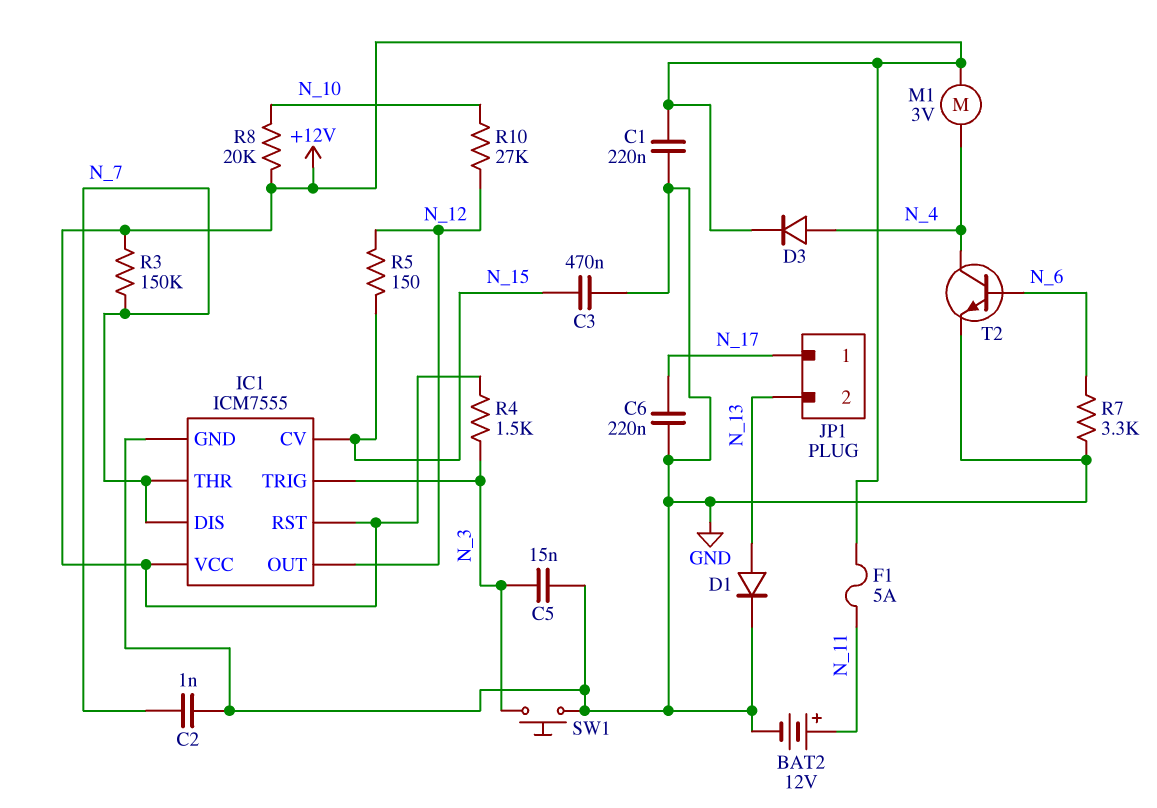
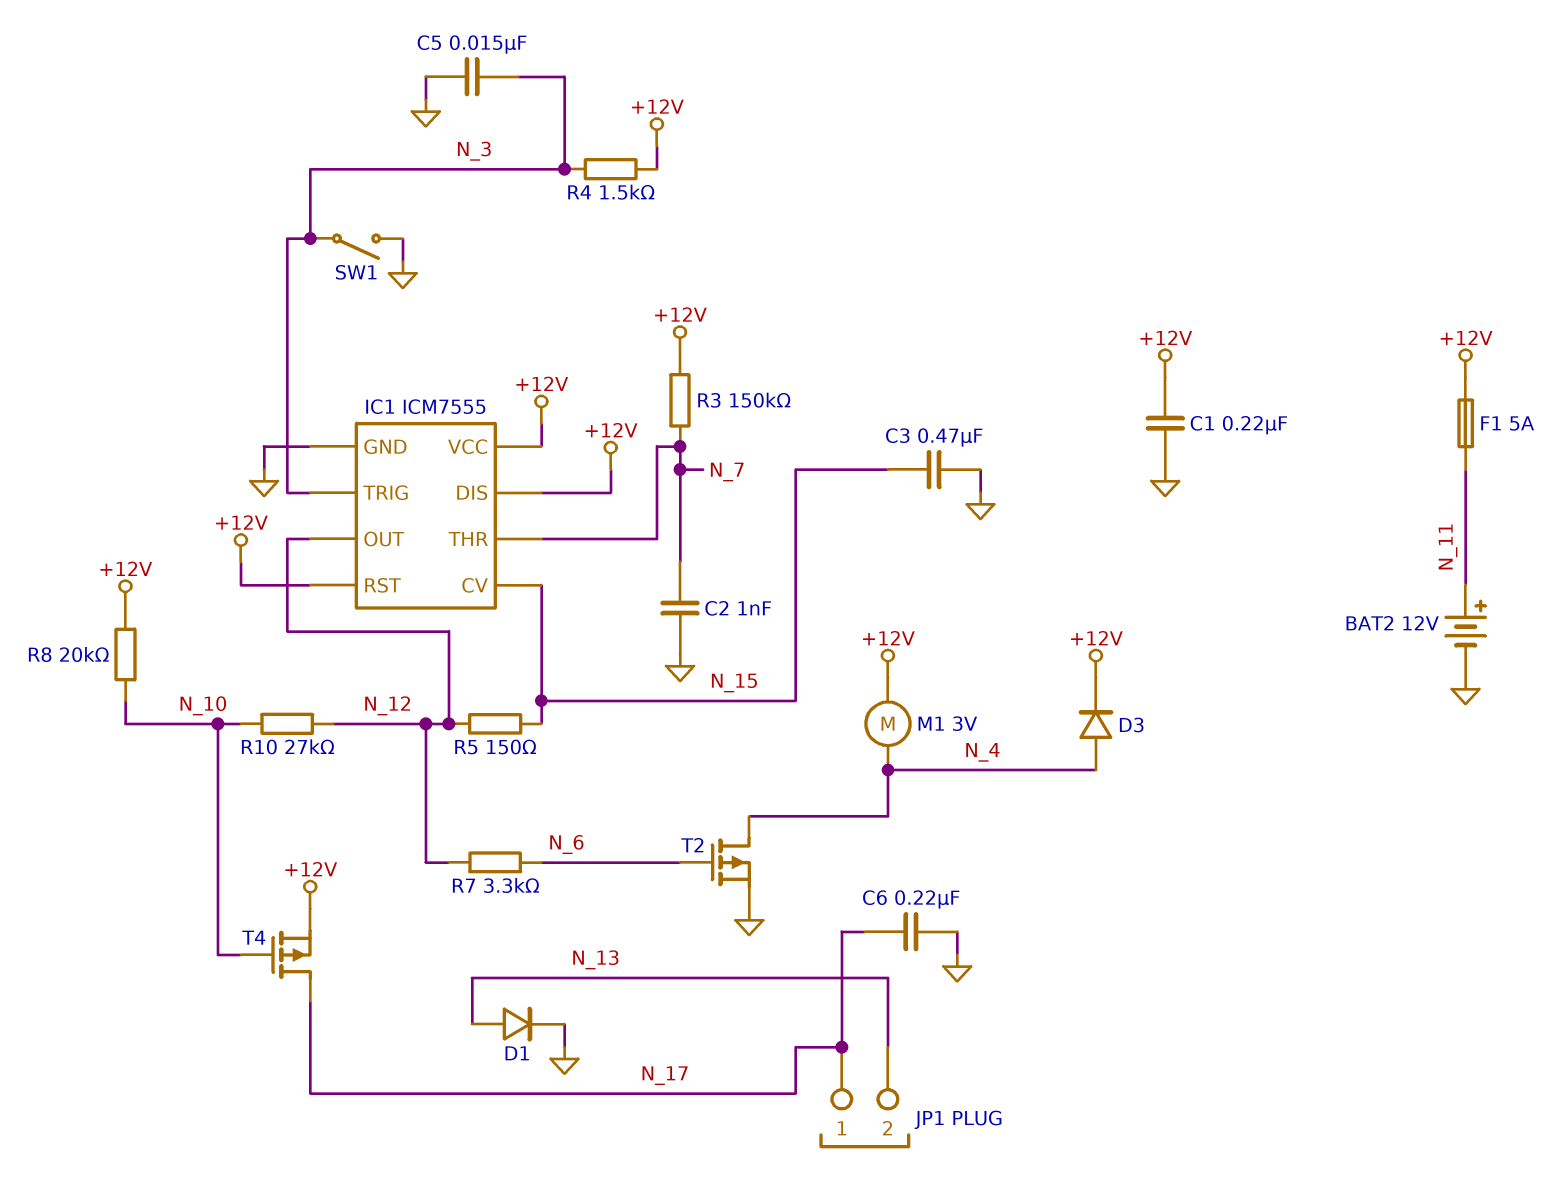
IC1 pin DIS: N_7 -> +12V
R7: 3.3k (GND, N_6) -> 3.3k (N_6, N_12)
SW1: button (GND, N_3) -> switch (GND, N_3)
T2: NPN (B N_6, C N_4, E GND) -> PMOS (G N_6, D N_4, S GND)
T4: none -> PMOS (G N_10, D N_17, S +12V)

